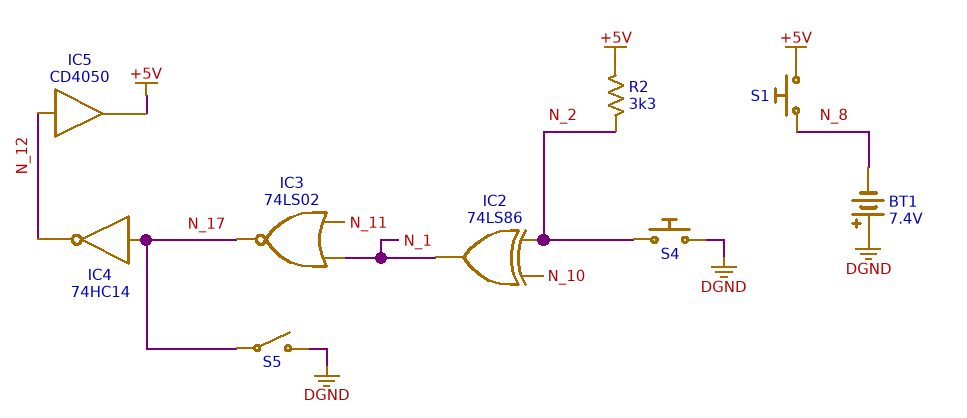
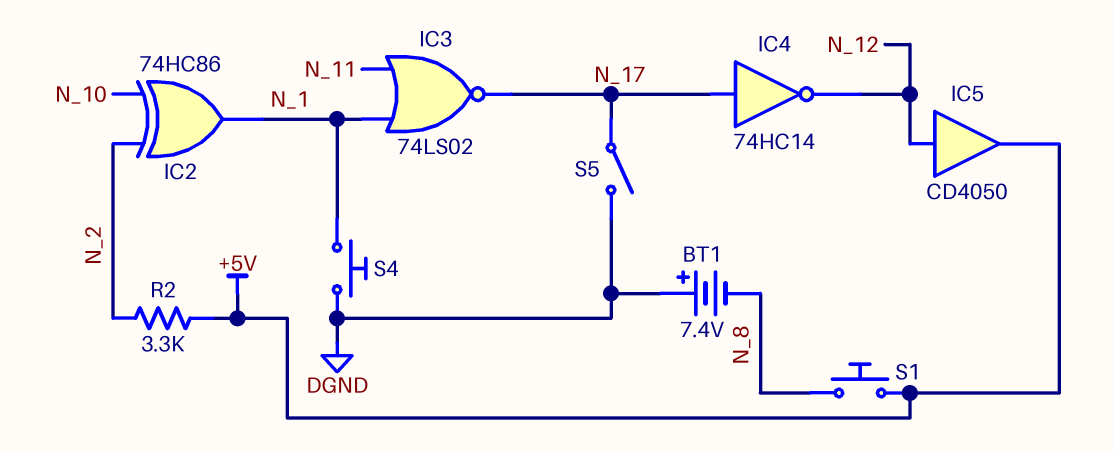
IC2: XOR 74LS86 (in N_2, in N_10, out N_1) -> XOR 74HC86 (in N_2, in N_10, out N_1)
S4: button (DGND, N_2) -> button (DGND, N_1)

